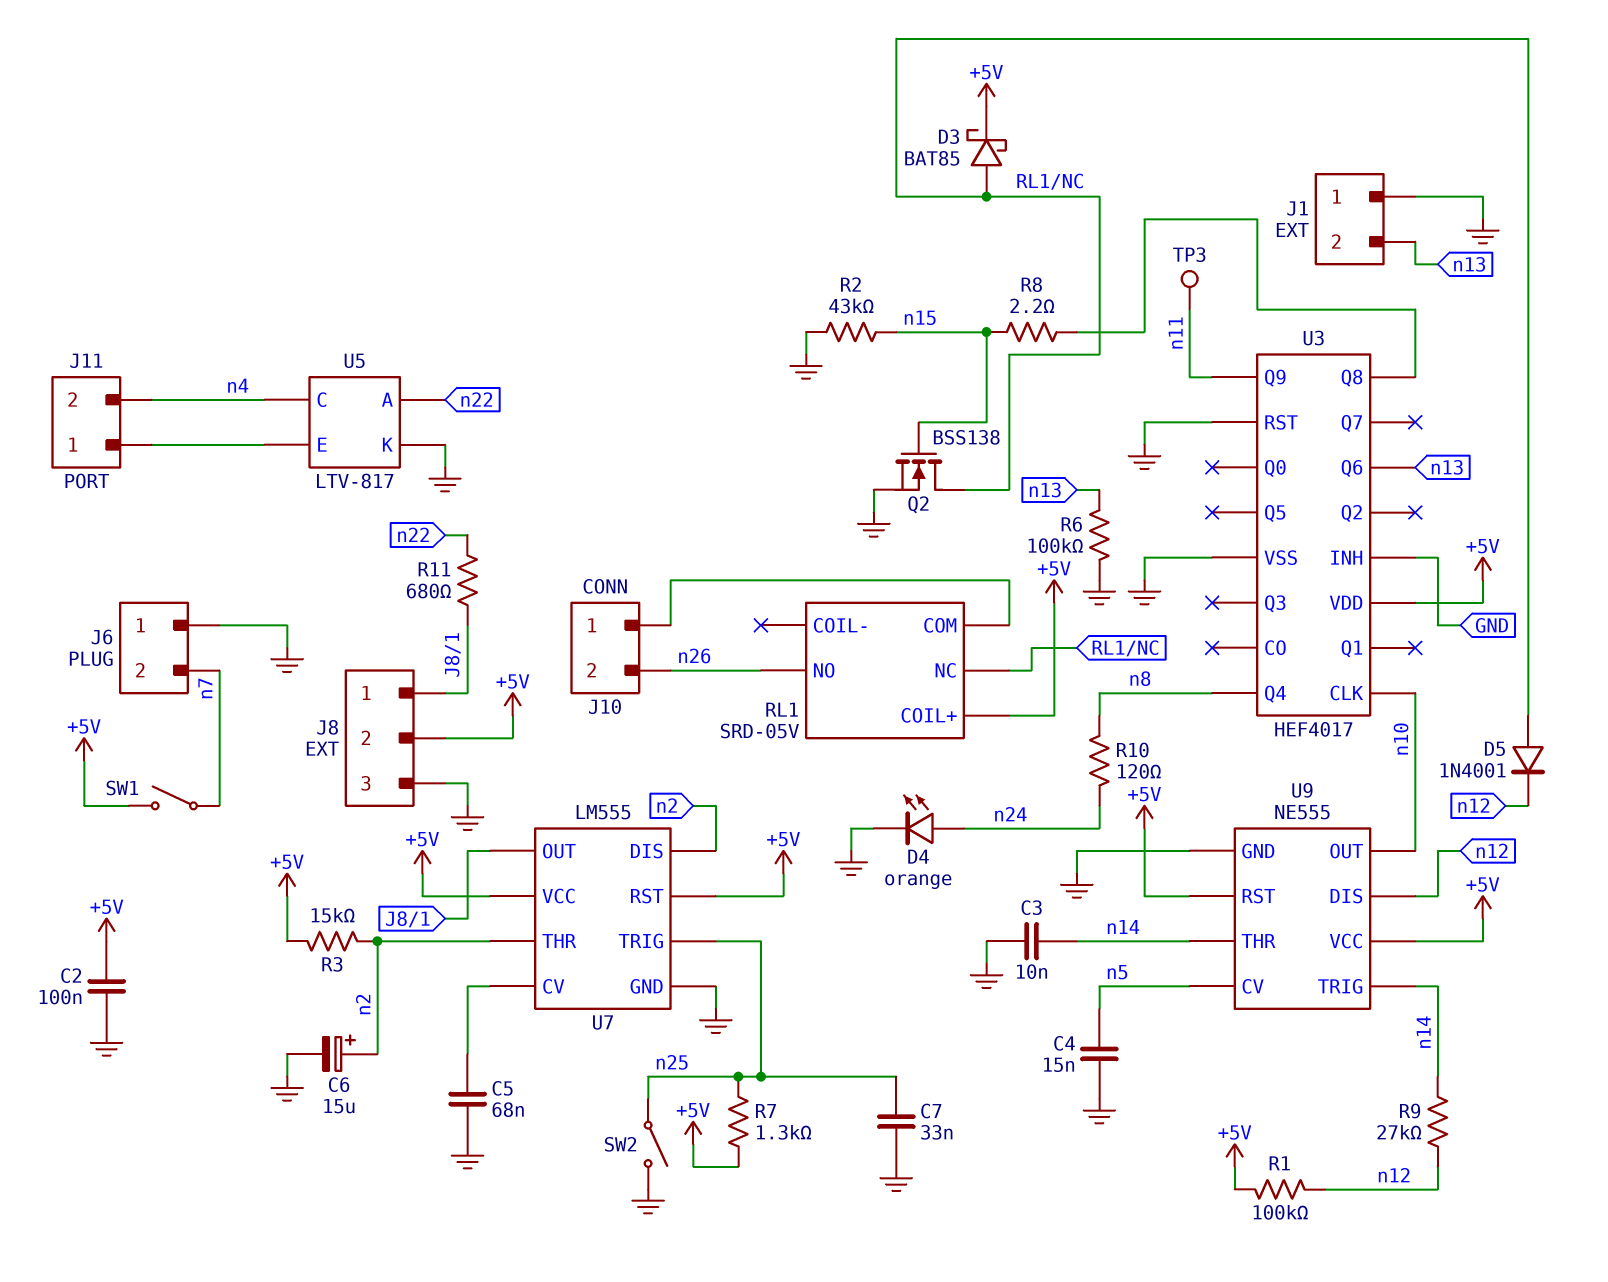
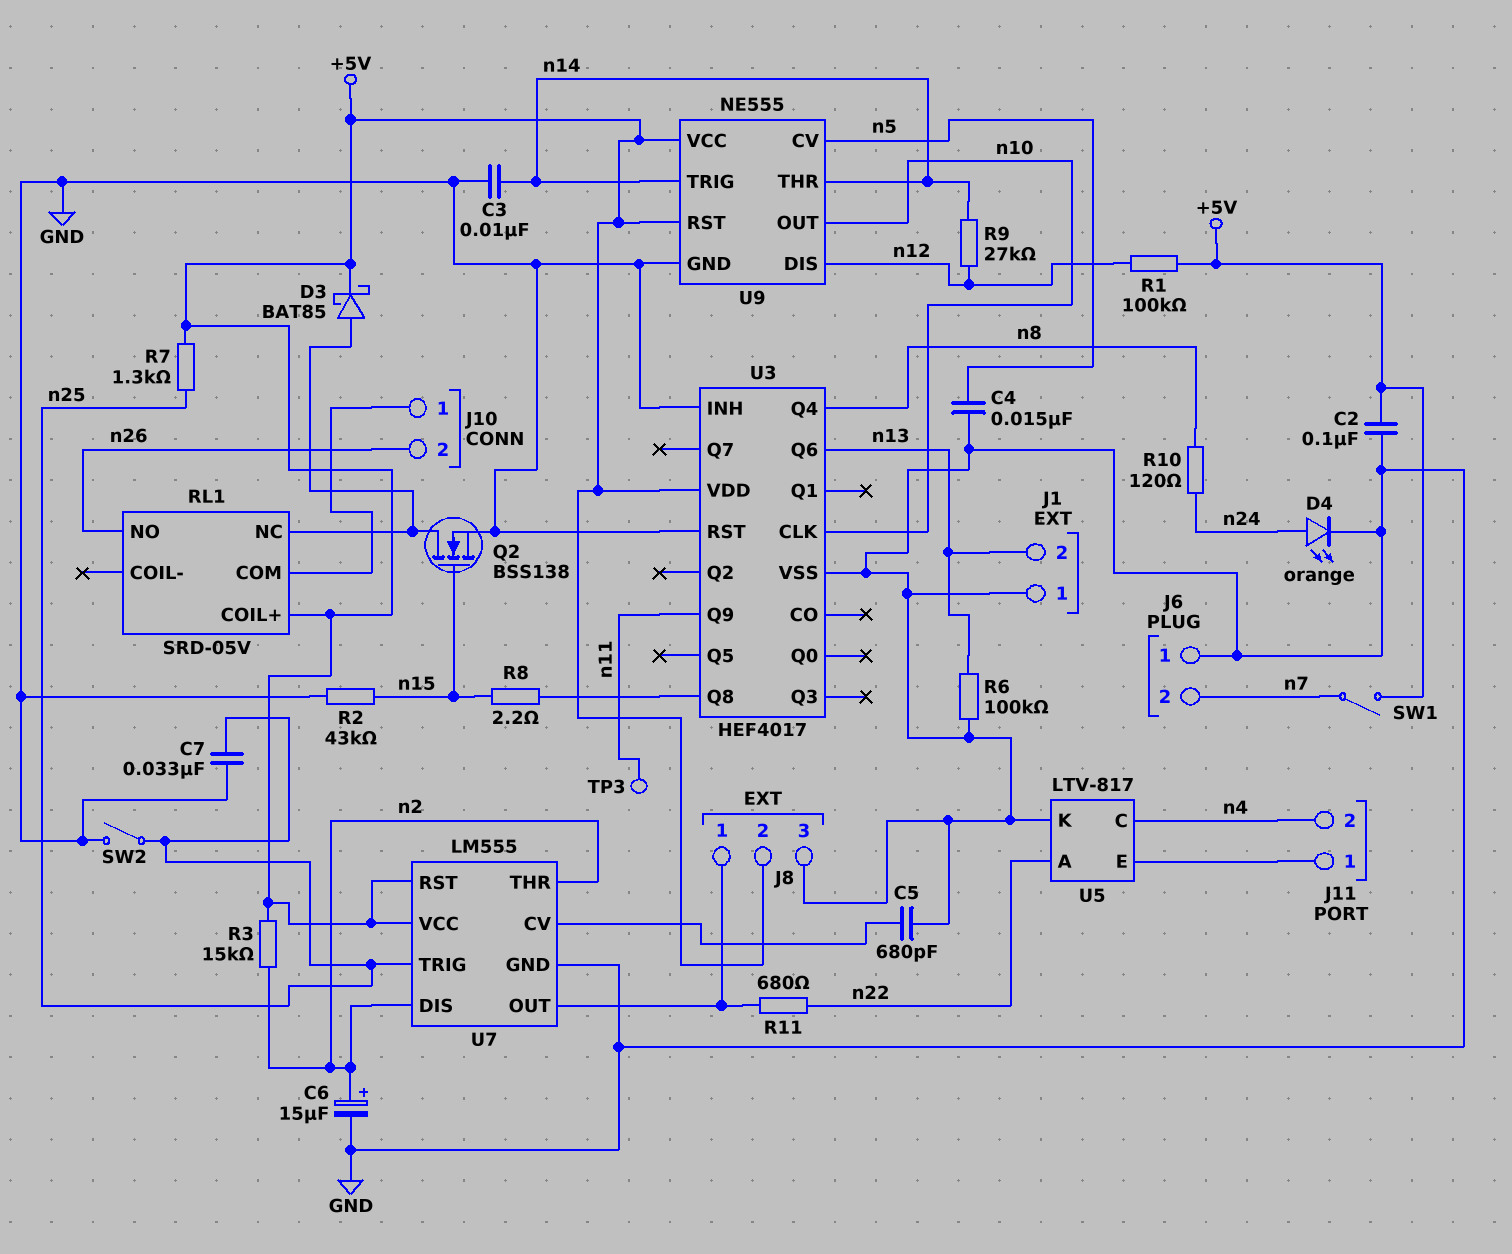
C5: 68nF (GND, U7/CV) -> 680pF (GND, U7/CV)
D5: diode 1N4001 (A RL1/NC, K n12) -> none

